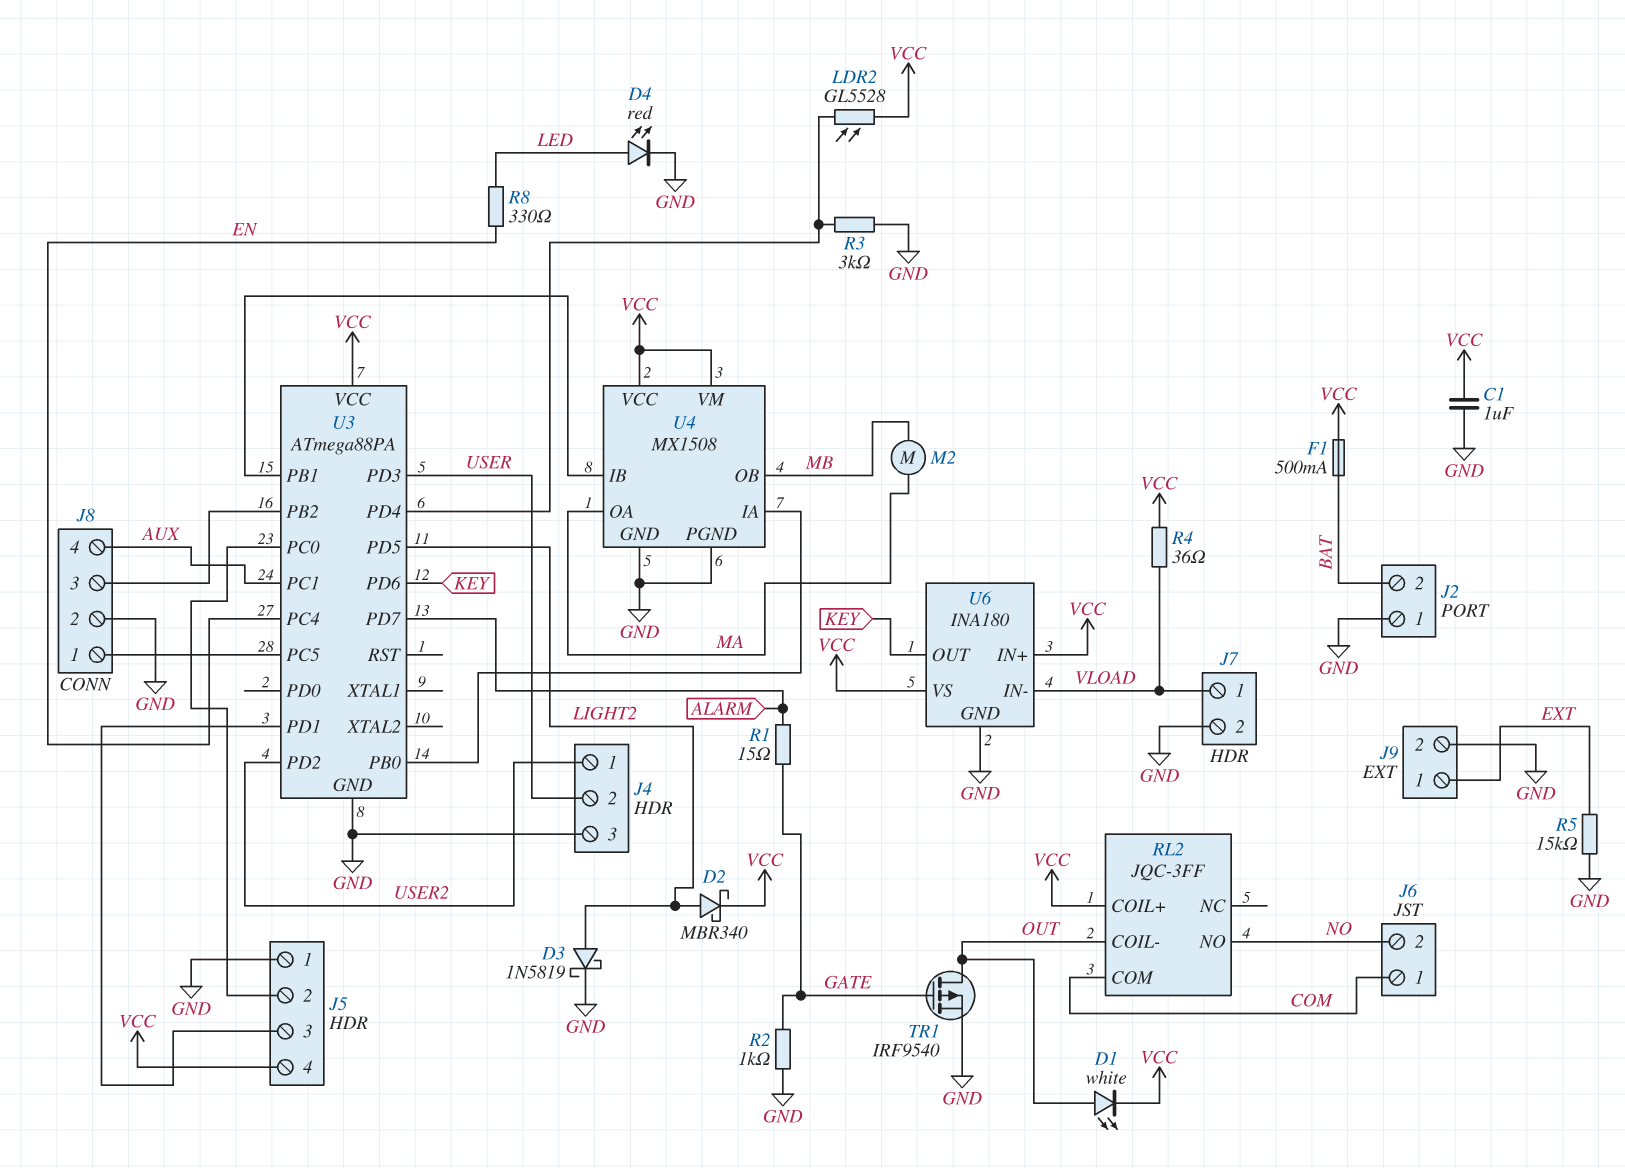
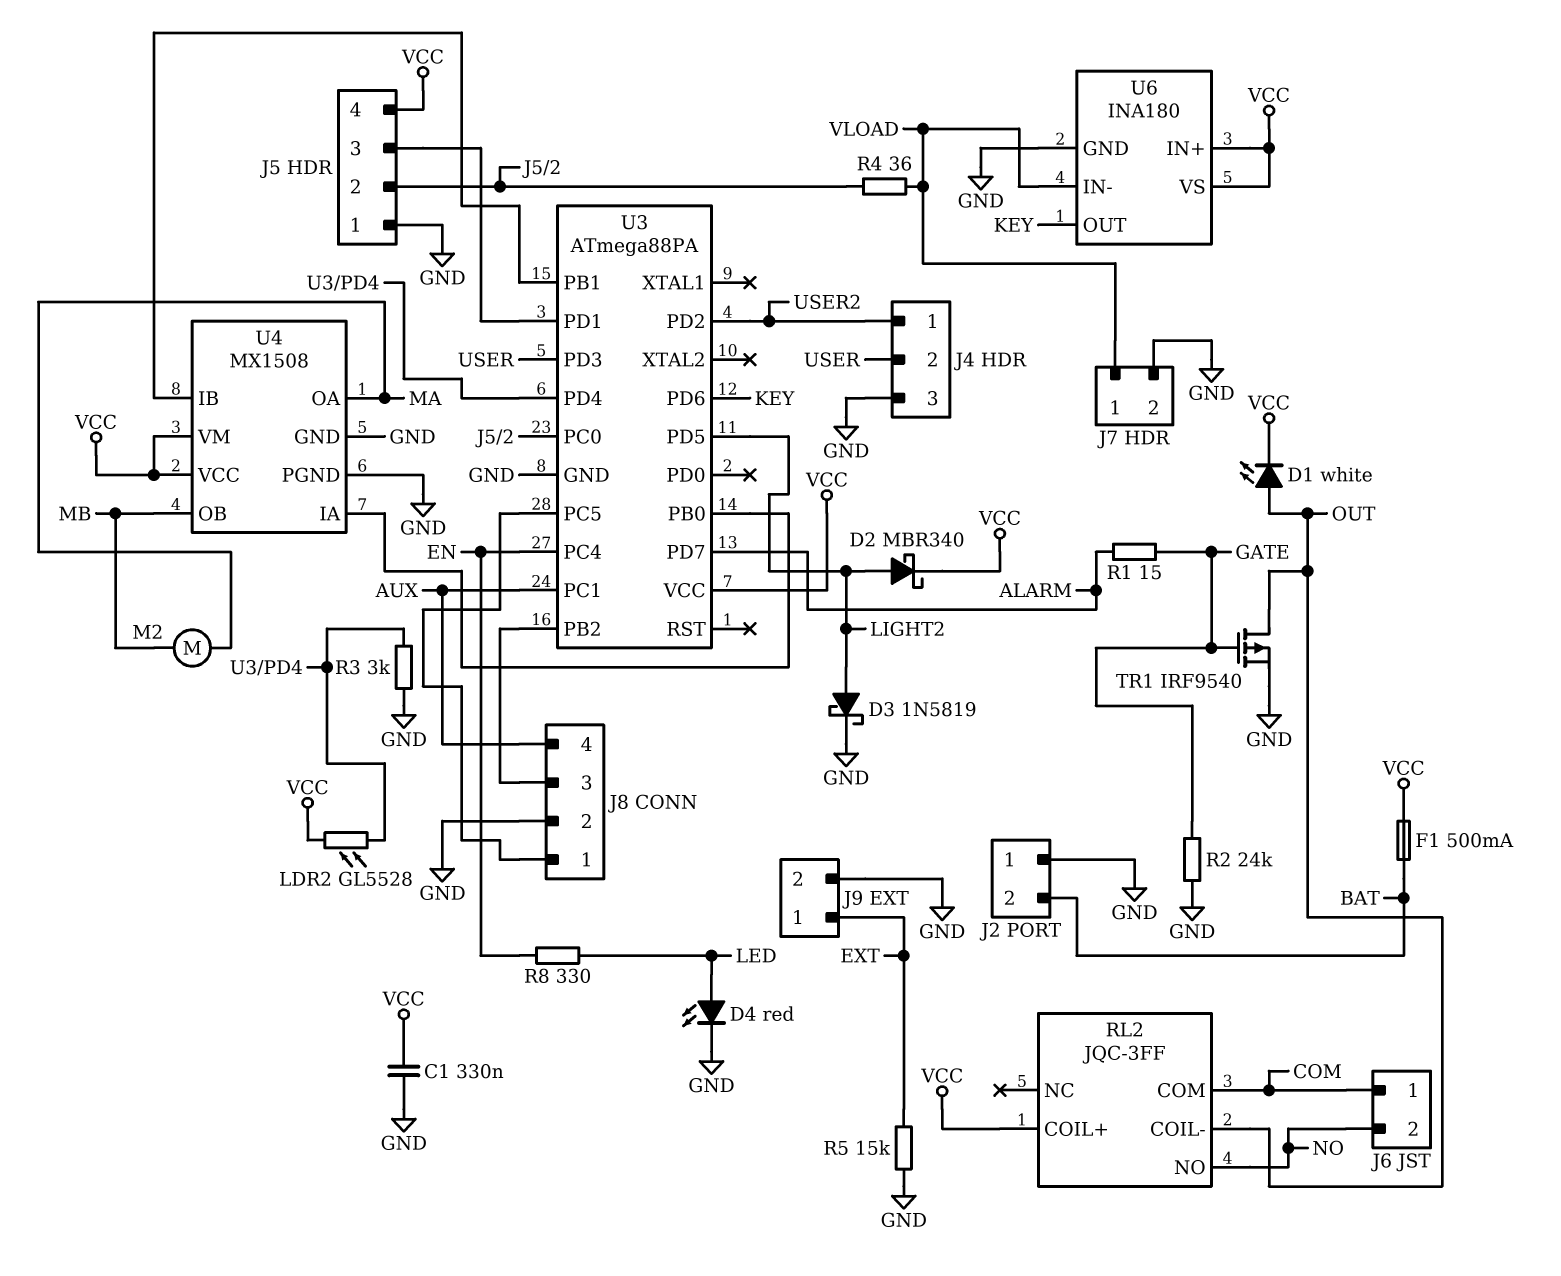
C1: 1uF (GND, VCC) -> 330nF (GND, VCC)
R2: 1k (GATE, GND) -> 24k (GATE, GND)
R4: 36 (VCC, VLOAD) -> 36 (J5/2, VLOAD)

